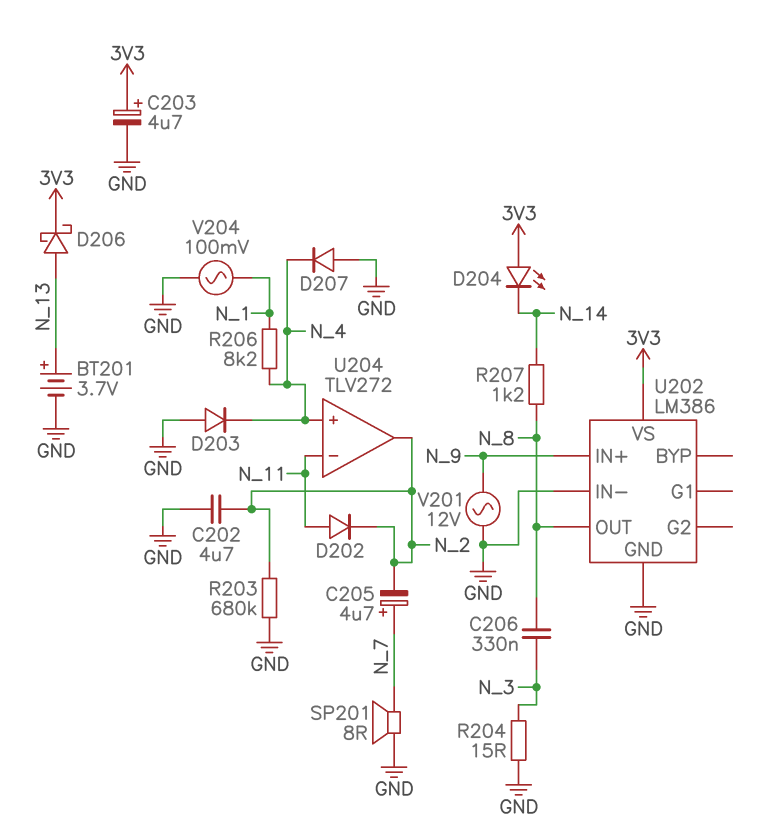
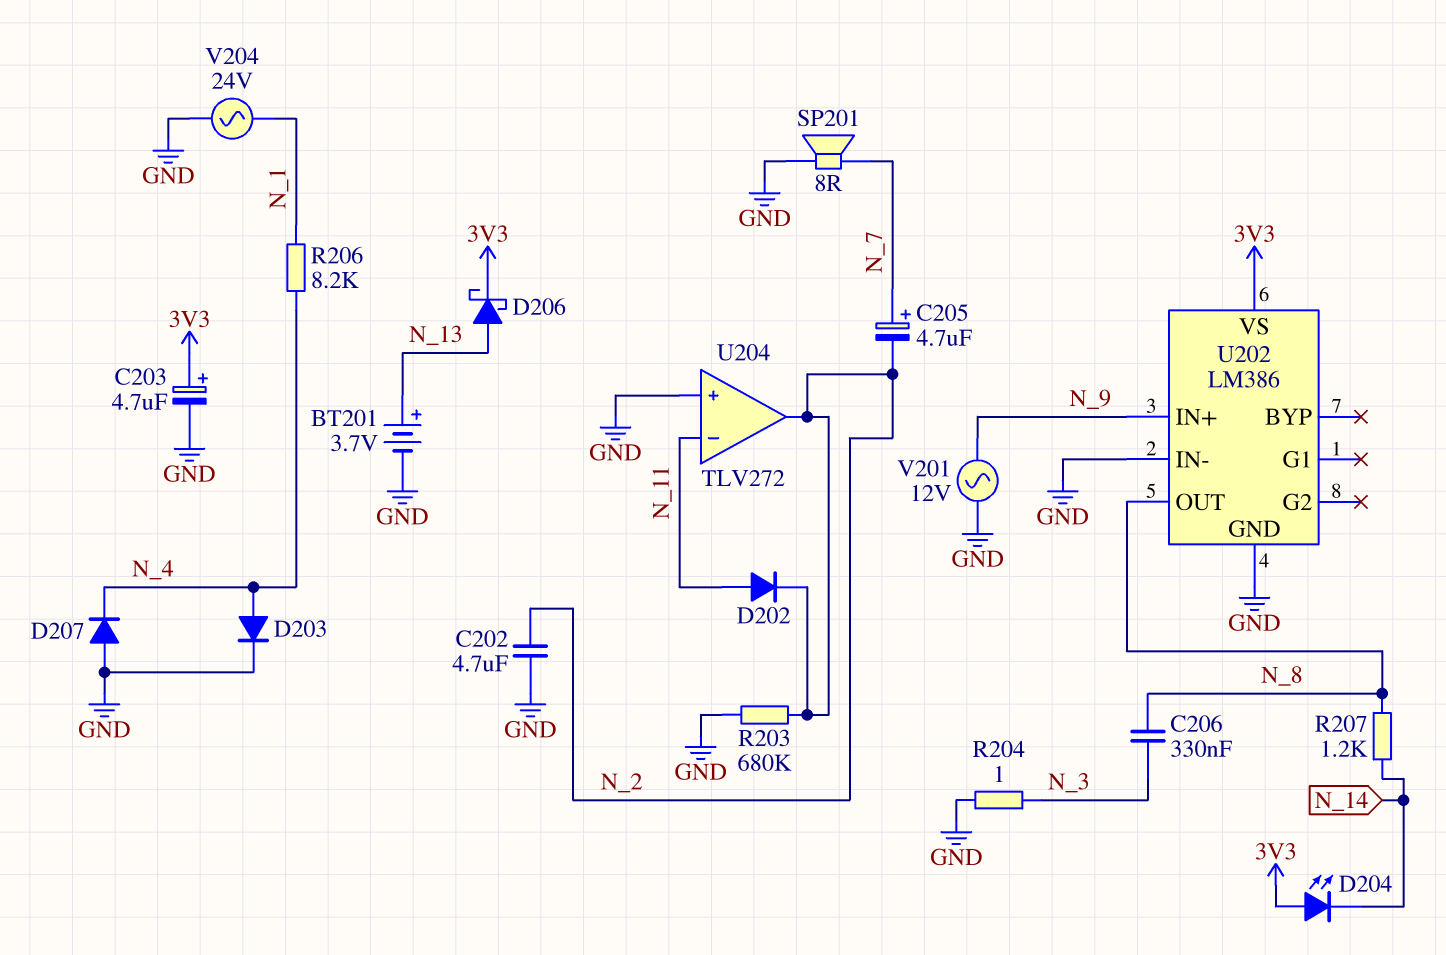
D203: diode (A GND, K N_4) -> diode (A N_4, K GND)
R204: 15 (GND, N_3) -> 1 (GND, N_3)
U204 pin in+: N_4 -> GND
V204: AC 100mV (GND, N_1) -> AC 24V (GND, N_1)

